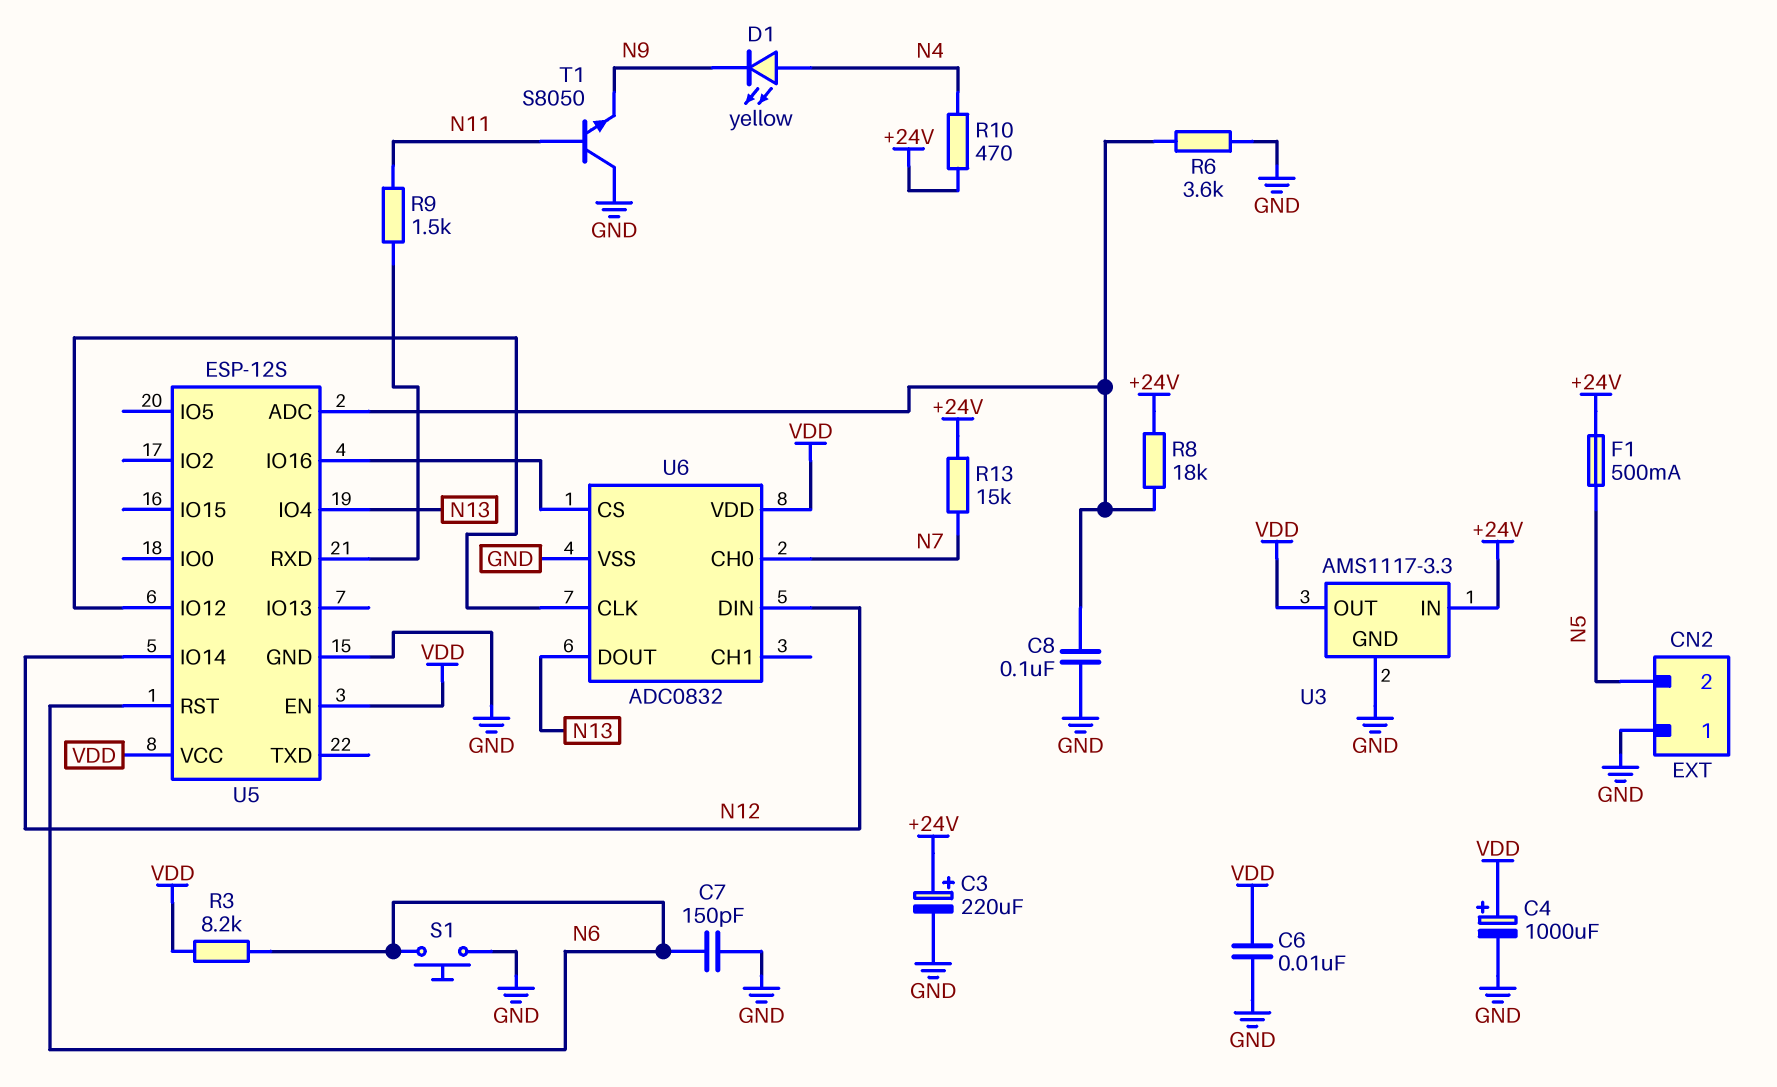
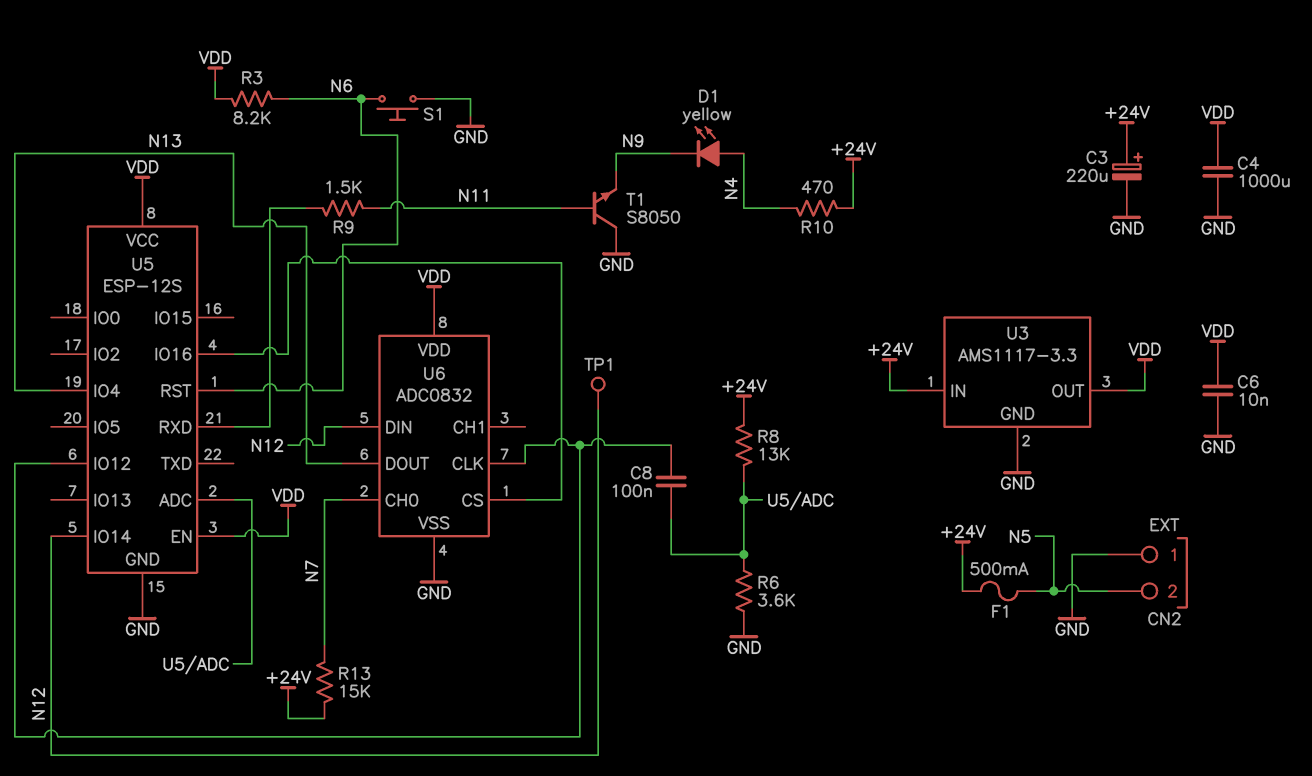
C4: 1000uF (plus VDD, minus GND) -> 1000uF (GND, VDD)
C7: 150pF (GND, N6) -> none
C8: 100nF (GND, U5/ADC) -> 100nF (U5/ADC, U5/IO12)
R8: 18k (+24V, U5/ADC) -> 13k (+24V, U5/ADC)
TP1: none -> test point (N12)

